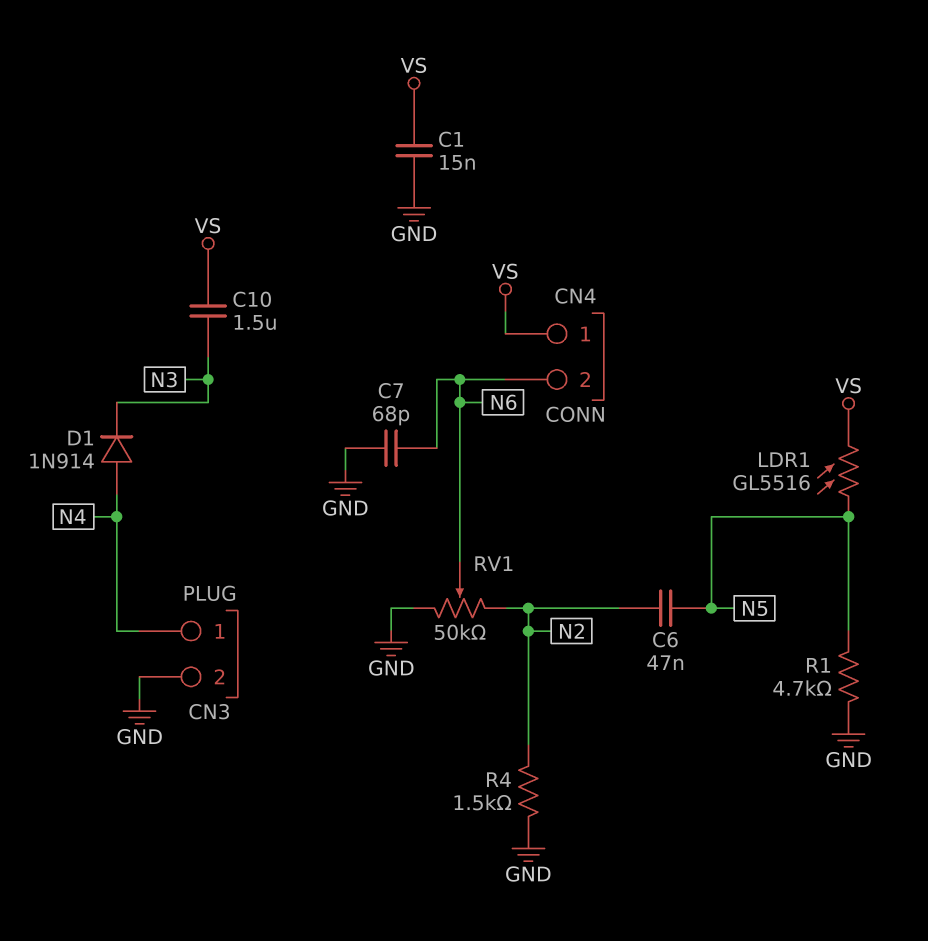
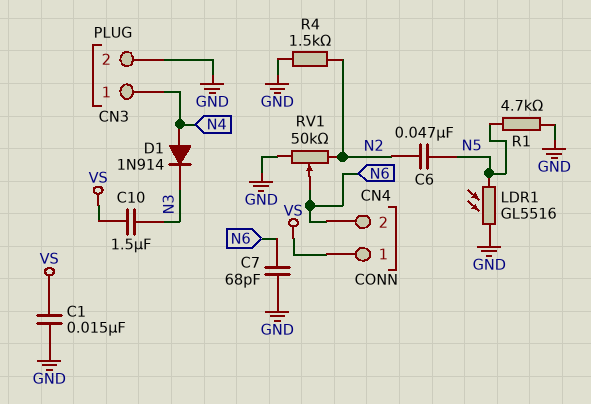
LDR1: GL5516 (N5, VS) -> GL5516 (GND, N5)

